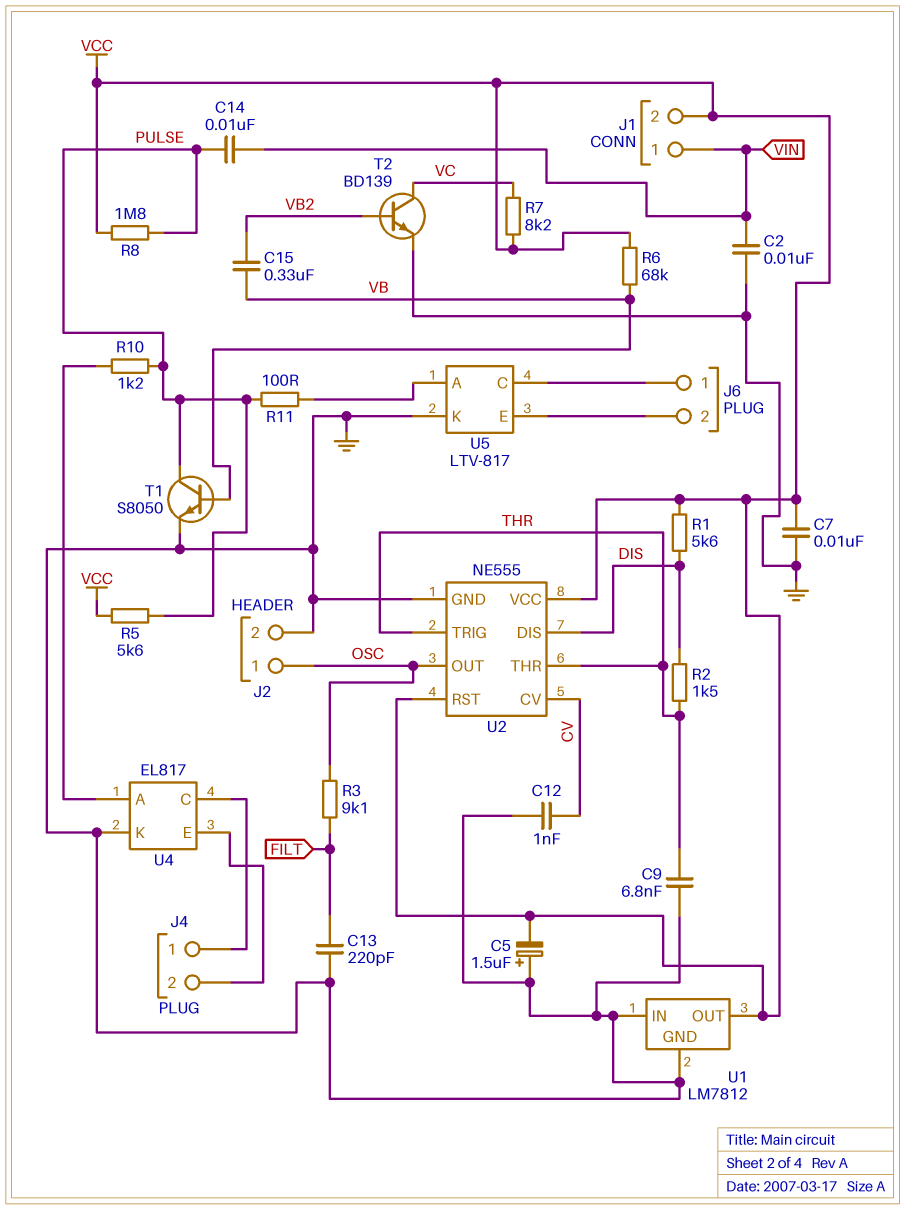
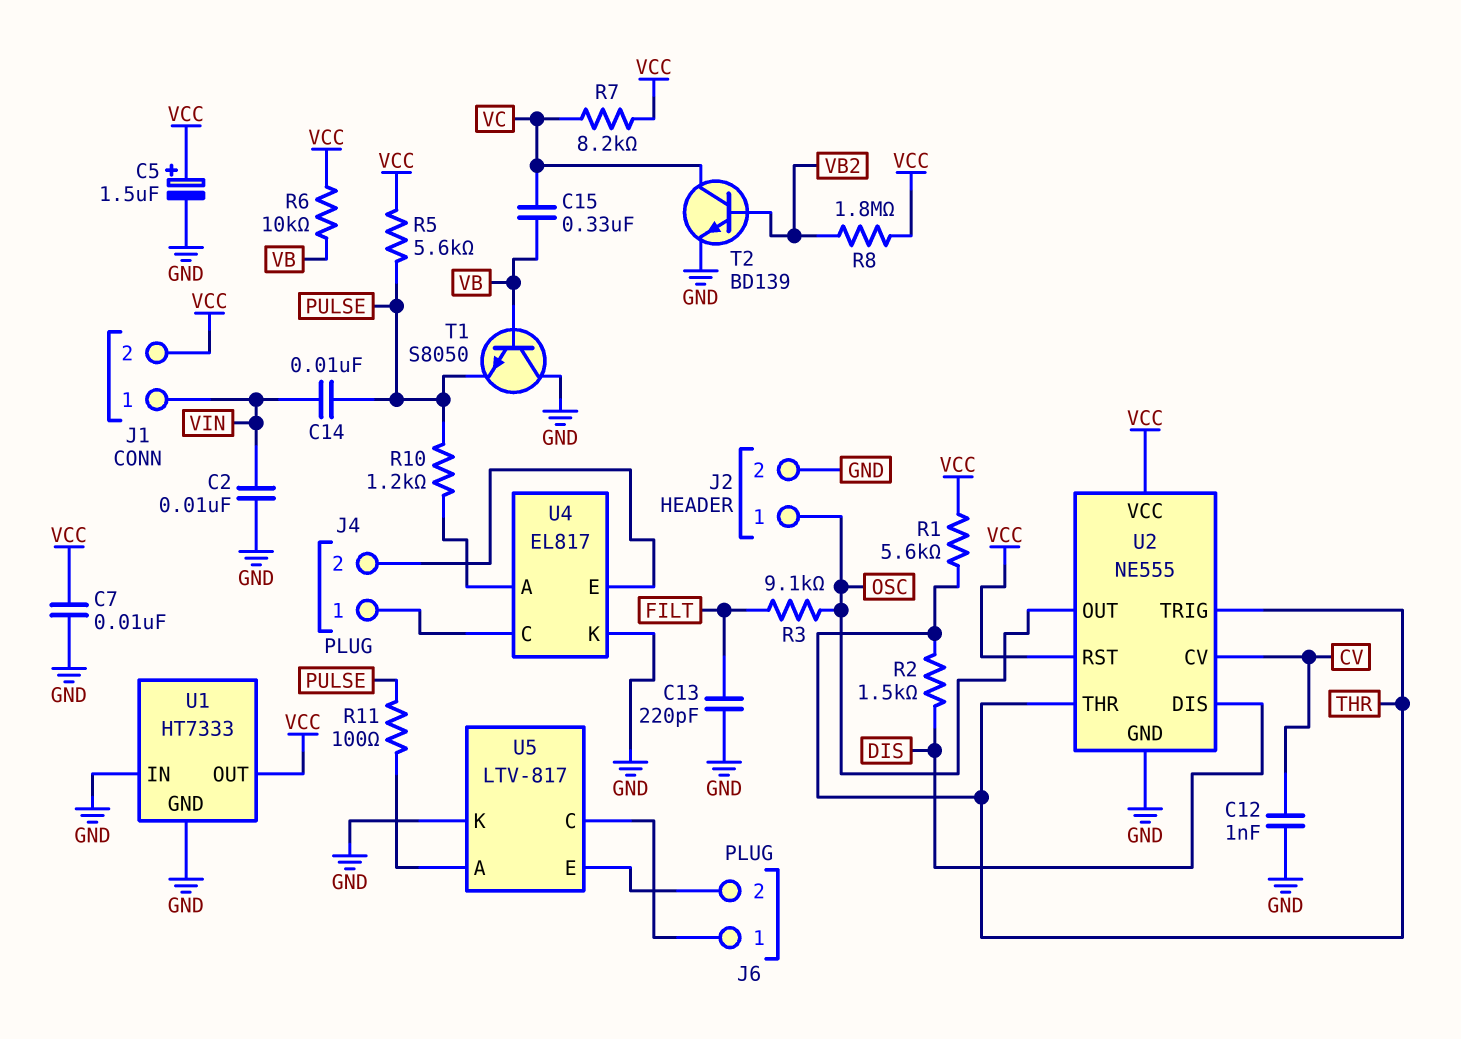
C5: 1.5uF (plus GND, minus VCC) -> 1.5uF (plus VCC, minus GND)
C9: 6.8nF (GND, THR) -> none
C15: 330nF (VB, VB2) -> 330nF (VB, VC)
R1: 5.6k (DIS, VCC) -> 5.6k (THR, VCC)
R6: 68k (VB, VCC) -> 10k (VB, VCC)
R8: 1.8M (PULSE, VCC) -> 1.8M (VB2, VCC)
T1: NPN S8050 (B VB, C PULSE, E GND) -> NPN S8050 (B VB, C GND, E PULSE)
U1: LM7812 -> HT7333

